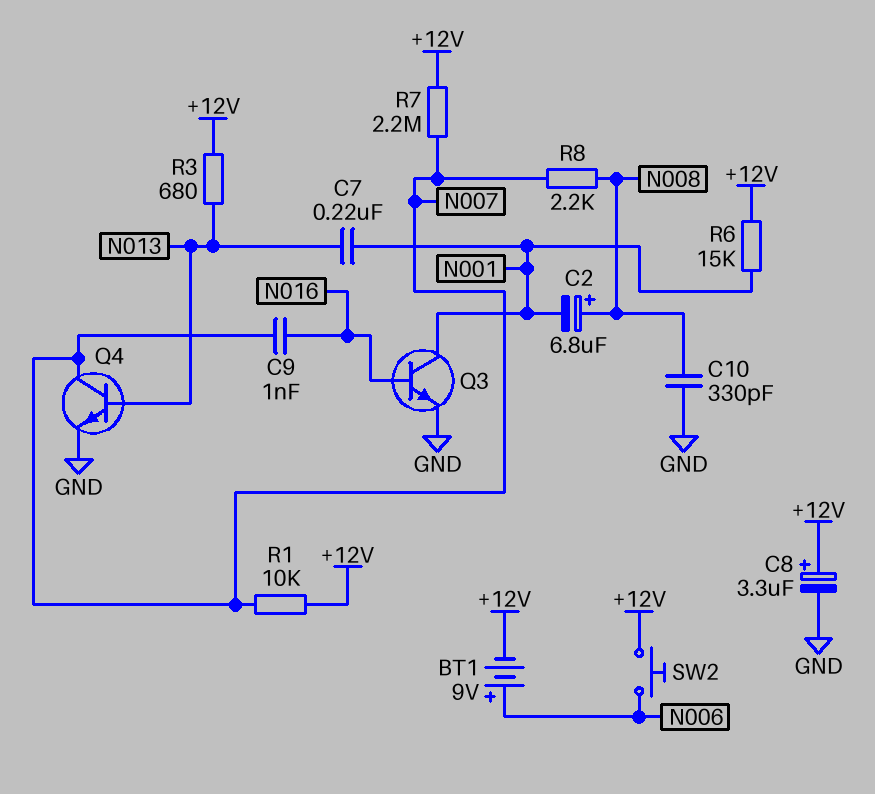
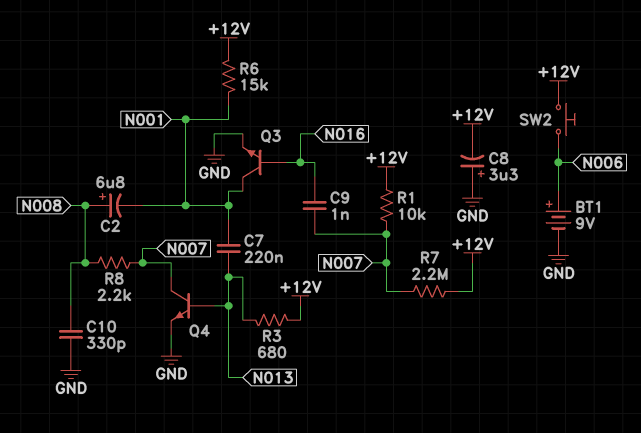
BT1: 9V (plus N006, minus +12V) -> 9V (plus N006, minus GND)
C8: 3.3uF (plus +12V, minus GND) -> 3.3uF (plus GND, minus +12V)

